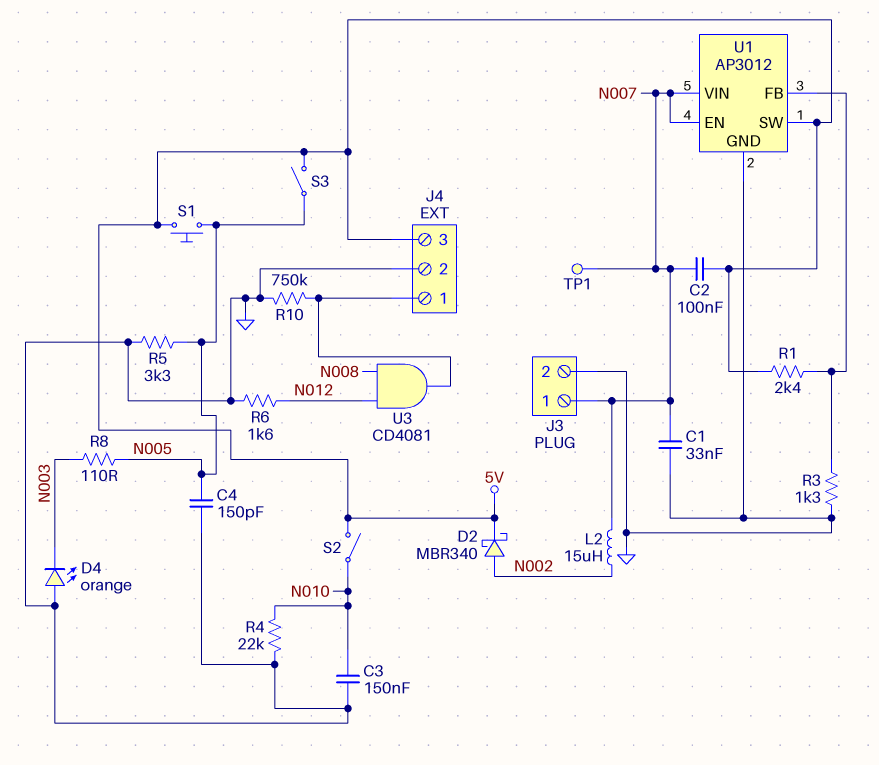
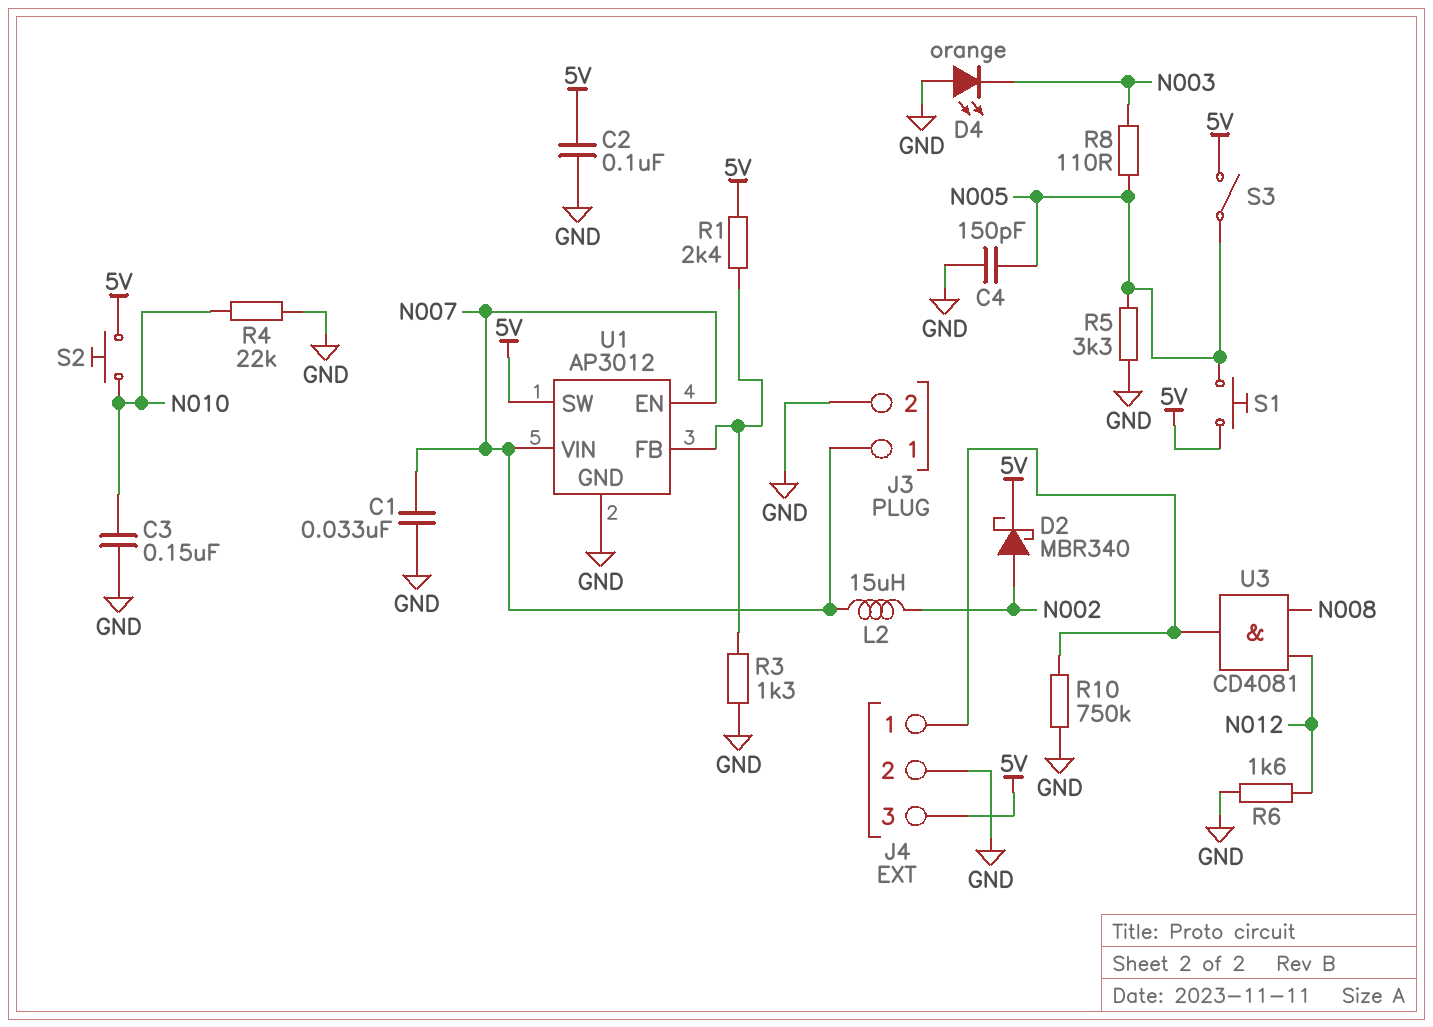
C2: 100nF (5V, N007) -> 100nF (5V, GND)
S2: switch (5V, N010) -> button (5V, N010)
TP1: test point (N007) -> none

